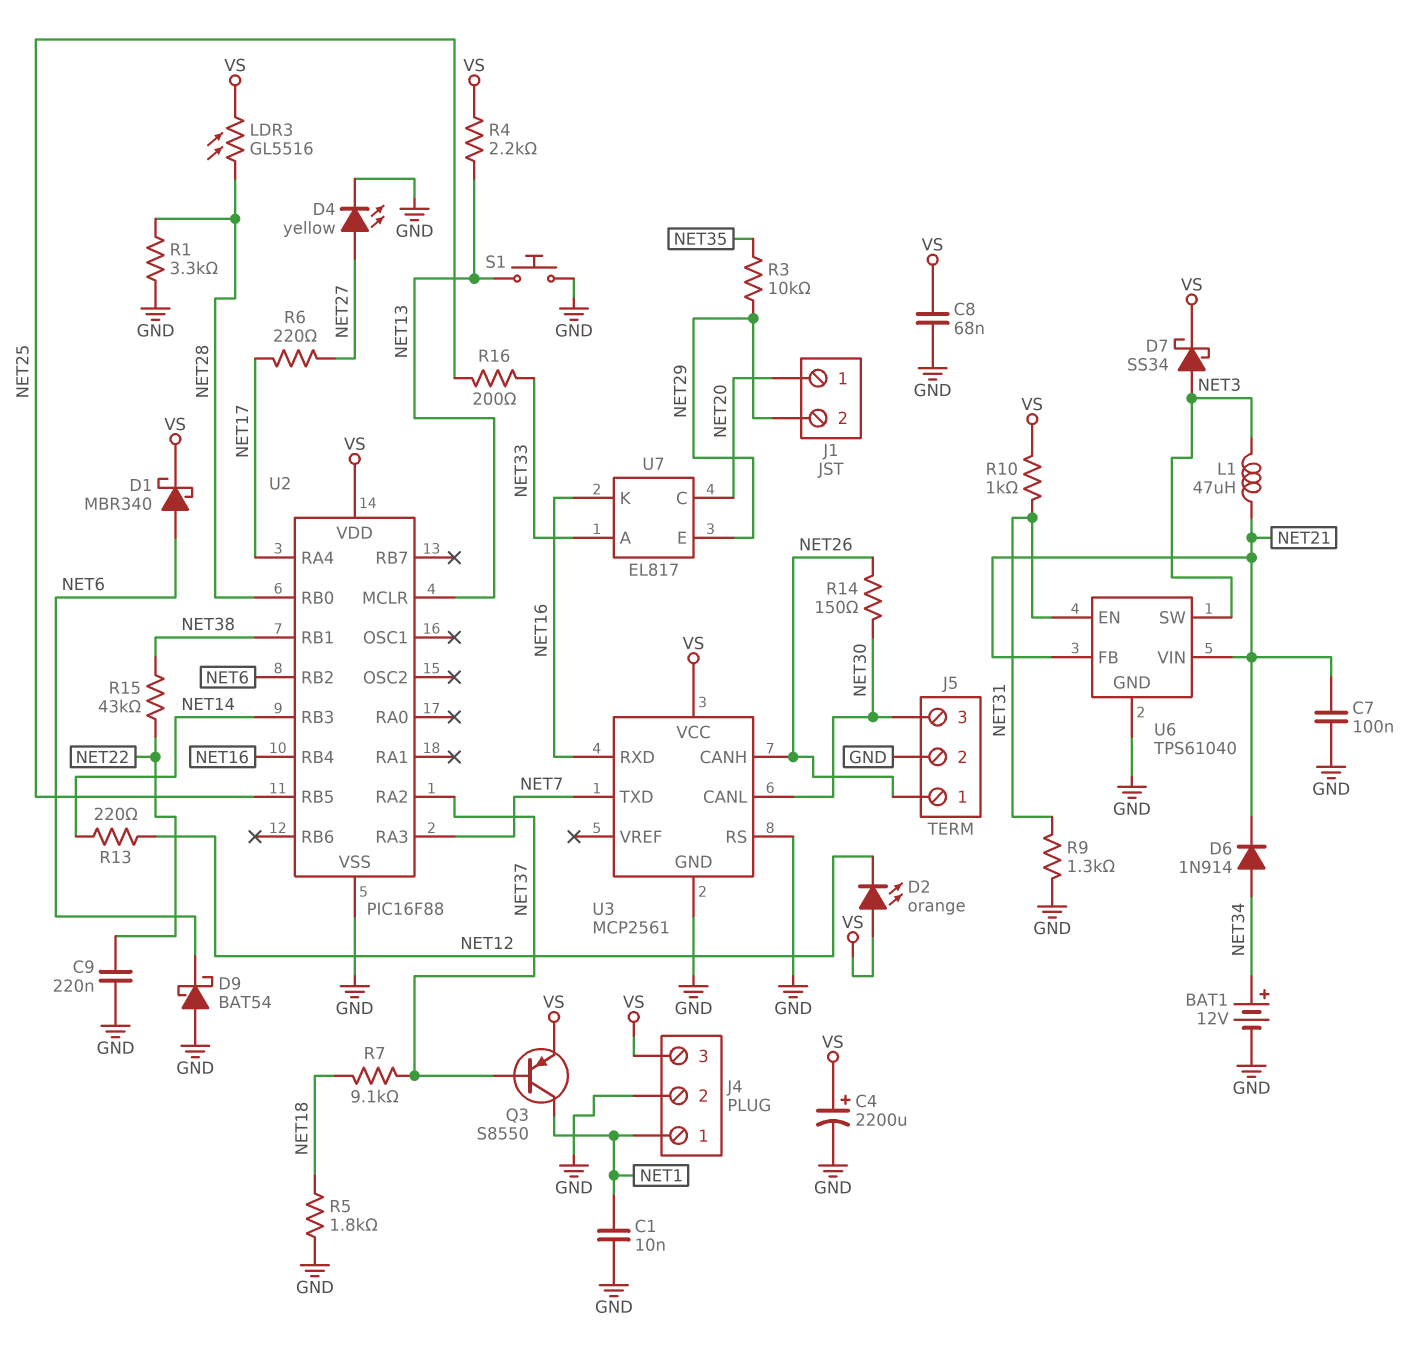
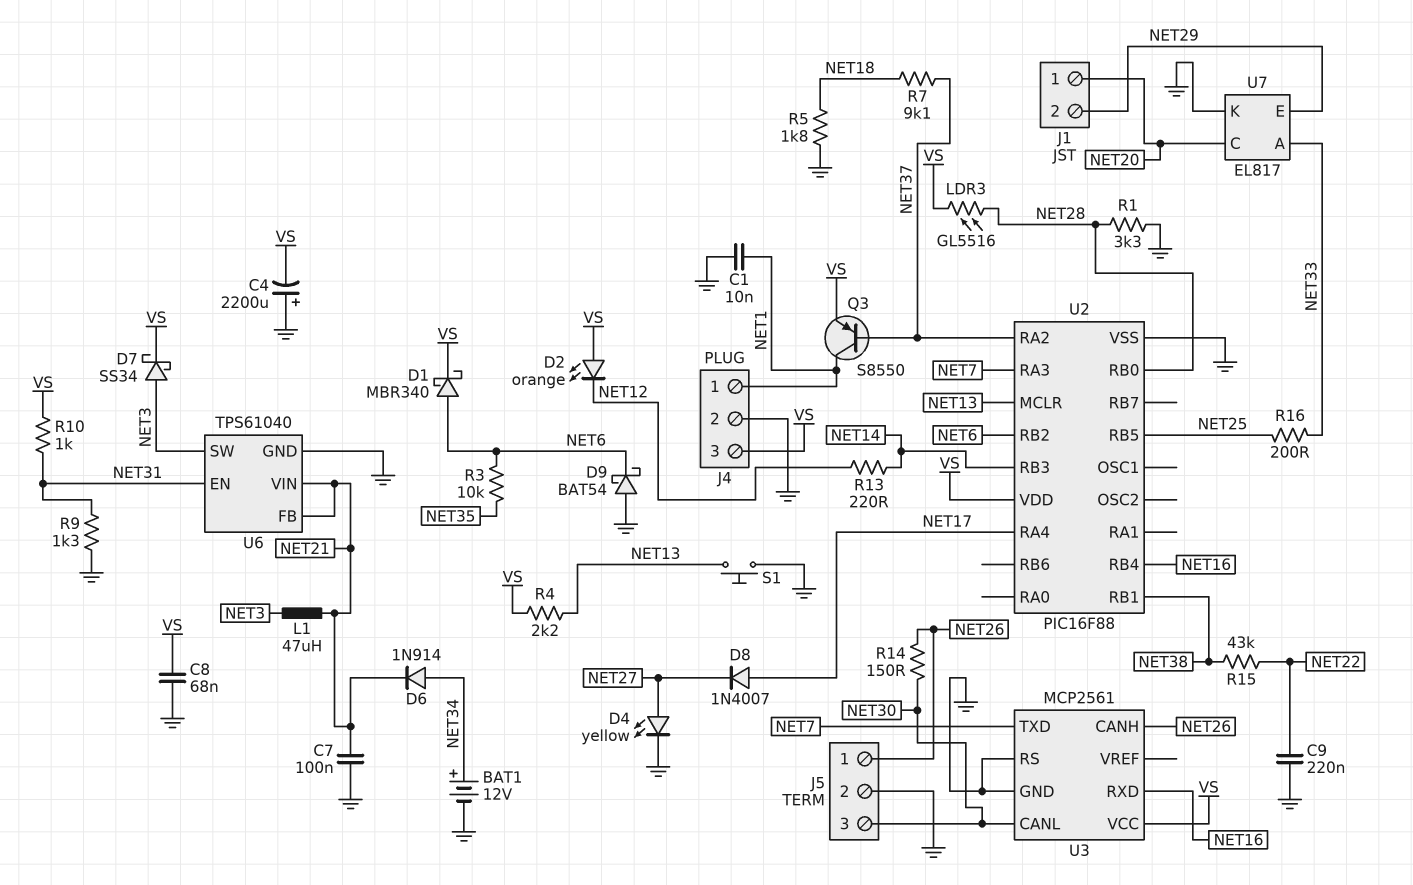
C4: 2200uF (plus VS, minus GND) -> 2200uF (plus GND, minus VS)
D8: none -> diode 1N4007 (A NET17, K NET27)
R3: 10k (NET29, NET35) -> 10k (NET6, NET35)
R6: 220 (NET17, NET27) -> none
U7 pin K: NET16 -> GND

